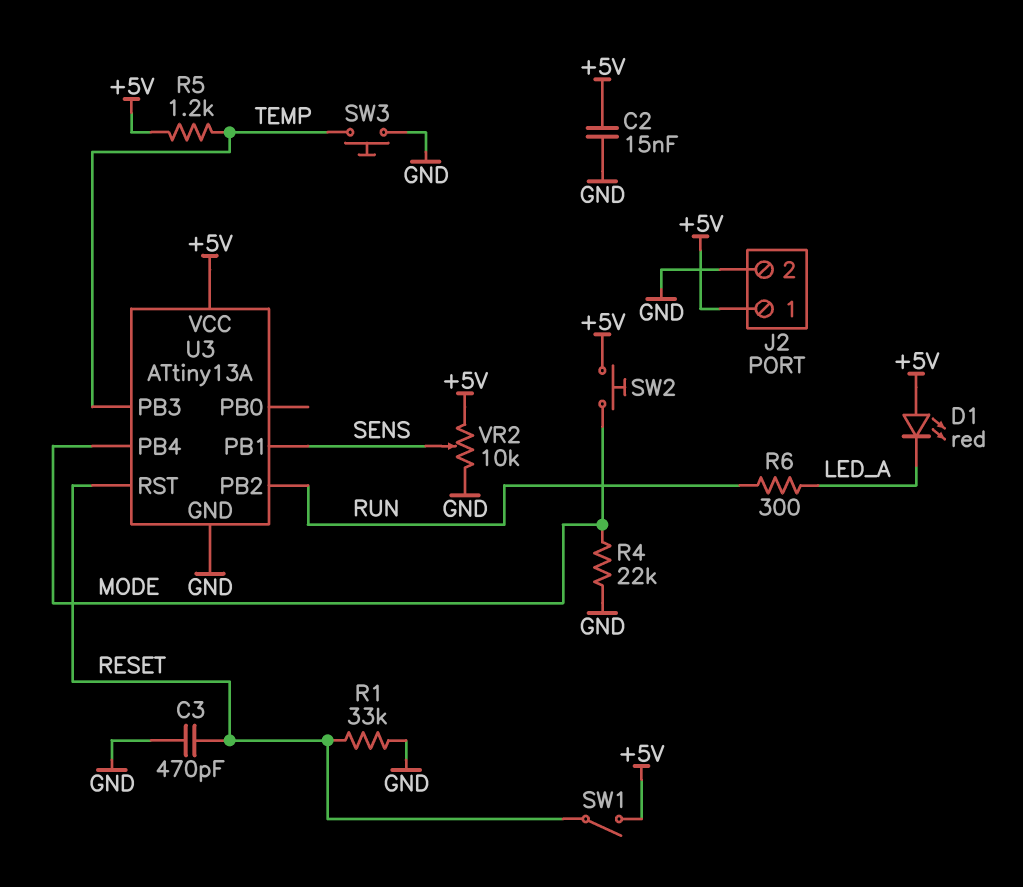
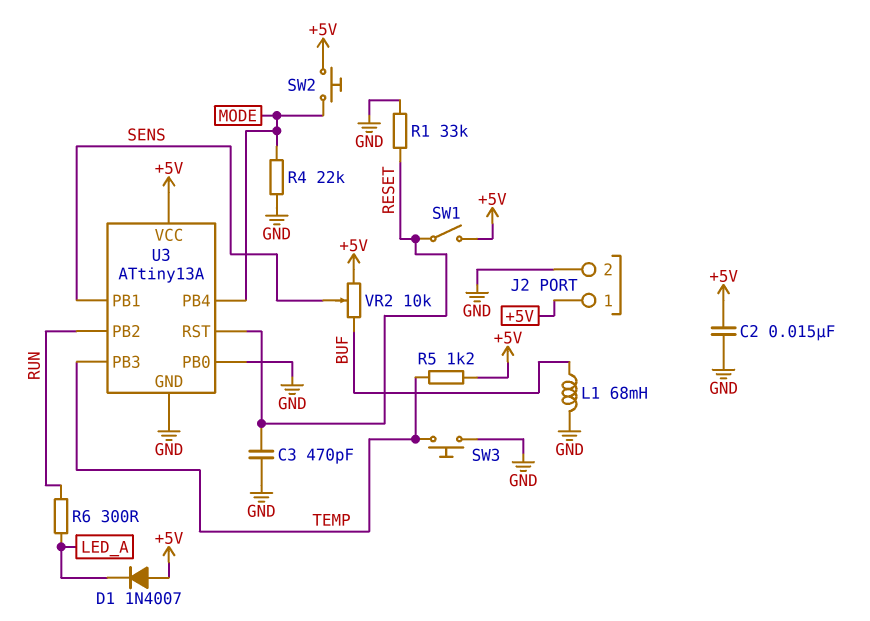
D1: LED red (A +5V, K LED_A) -> diode 1N4007 (A +5V, K LED_A)
L1: none -> 68mH (BUF, GND)
U3 pin PB0: none -> GND
VR2: 10k (+5V, GND, wiper SENS) -> 10k (+5V, BUF, wiper SENS)

